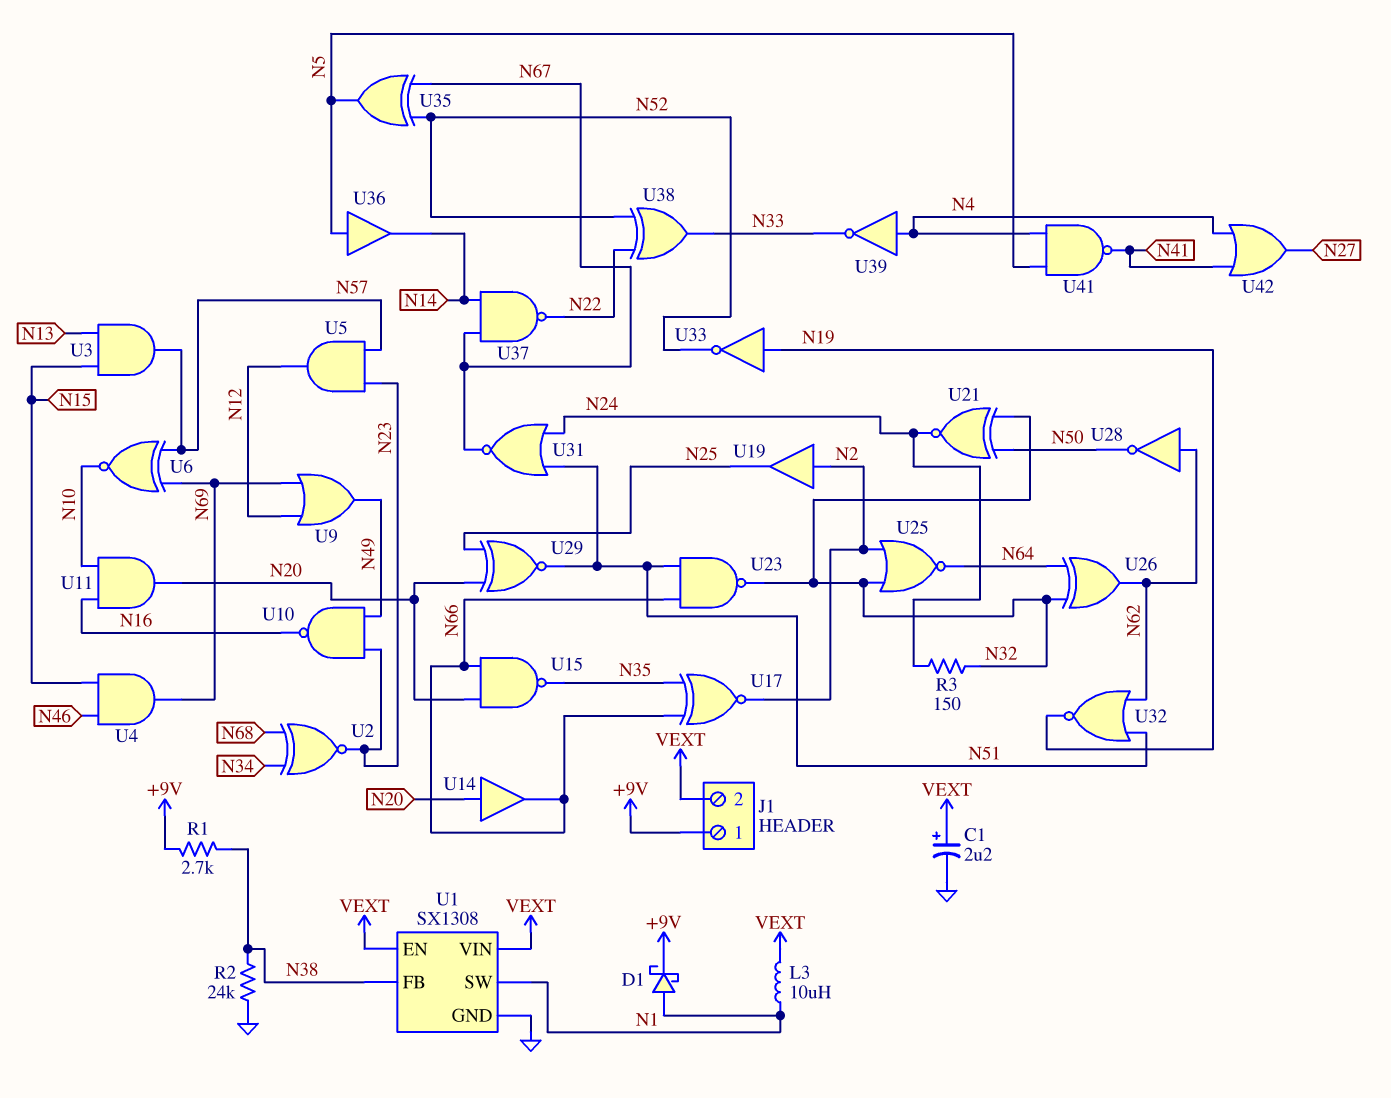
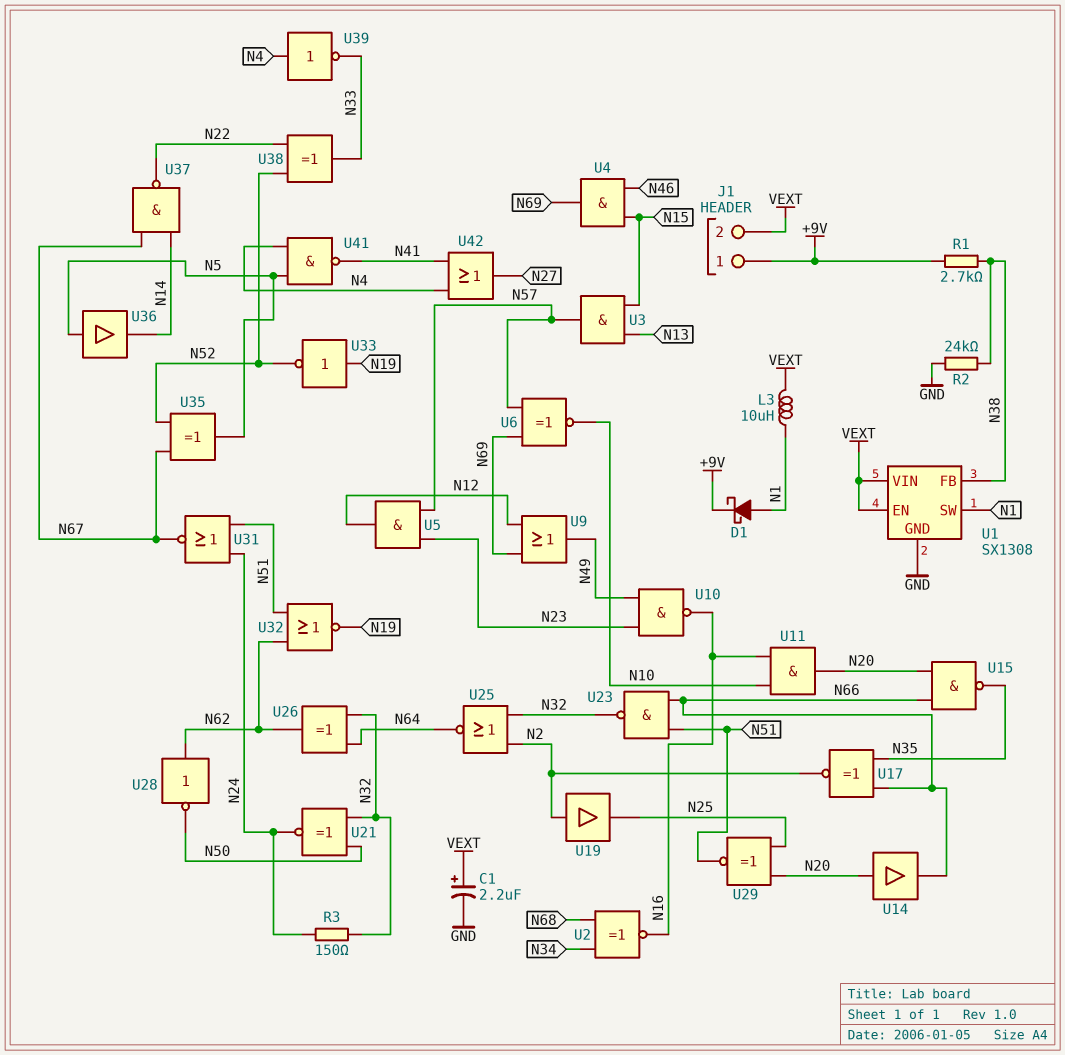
U2: XNOR (in N34, in N68, out N23) -> XNOR (in N34, in N68, out N16)

